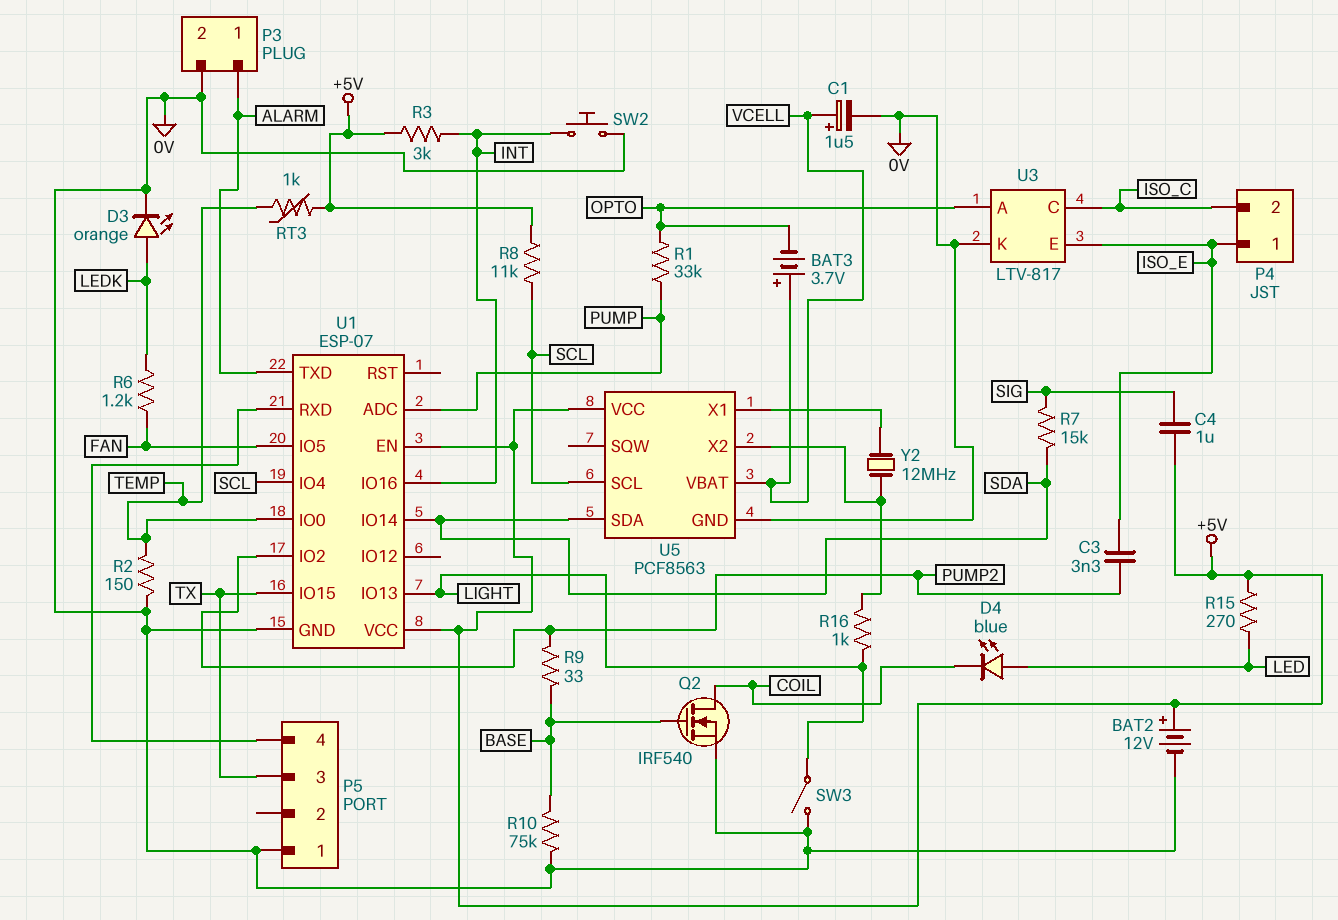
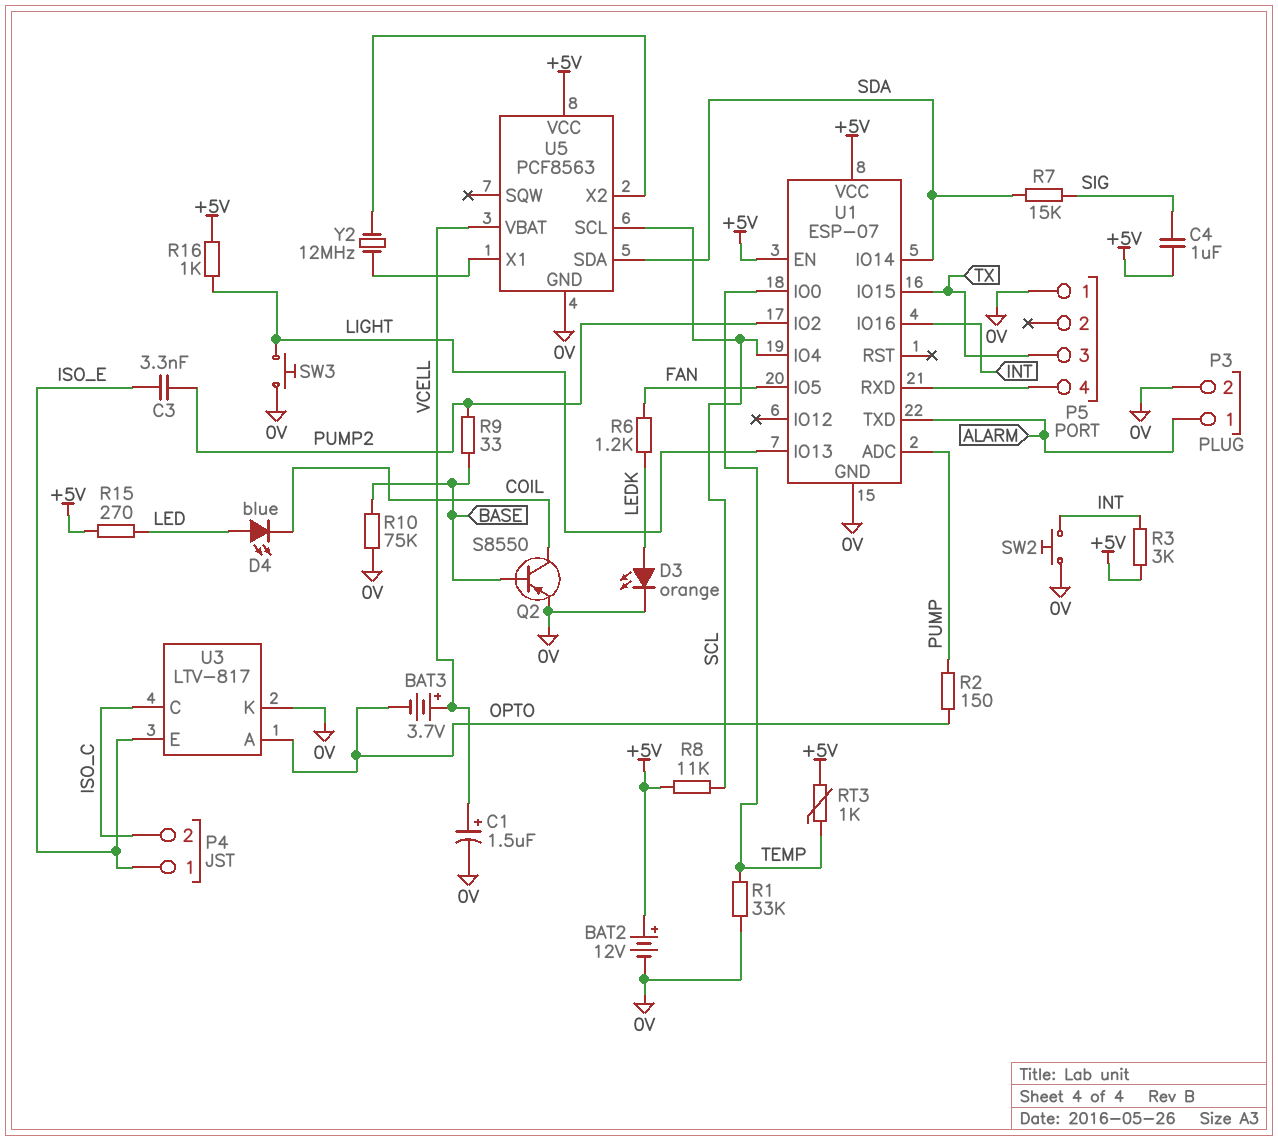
Q2: NMOS IRF540 (G BASE, D COIL, S 0V) -> PNP S8550 (B BASE, C COIL, E 0V)
R1: 33k (OPTO, PUMP) -> 33k (0V, TEMP)
R2: 150 (0V, TEMP) -> 150 (OPTO, PUMP)
R16: 1k (LIGHT, U5/X2) -> 1k (+5V, LIGHT)
SW3: switch (0V, LIGHT) -> button (0V, LIGHT)

